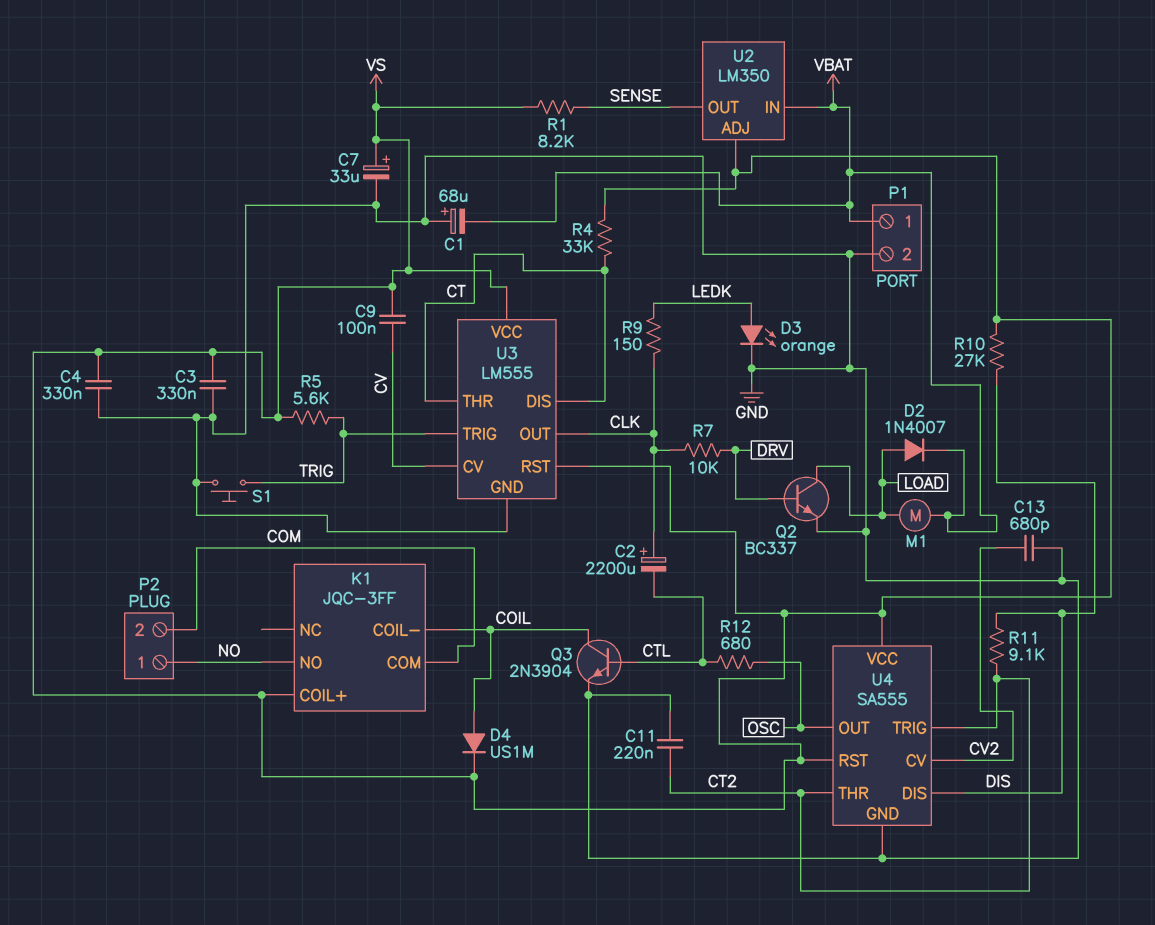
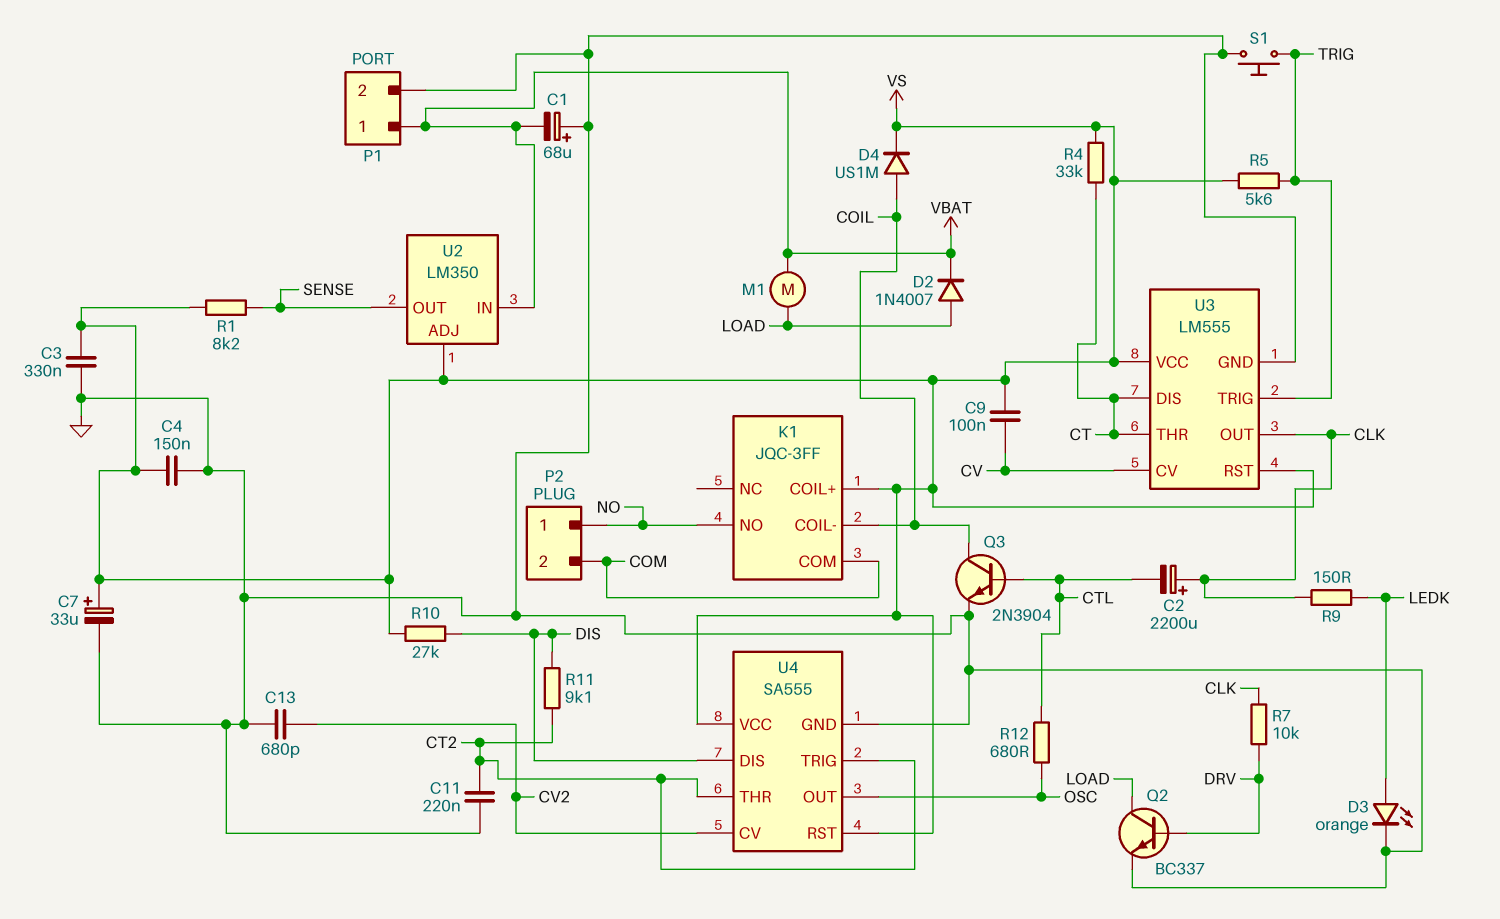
C4: 330nF (GND, VS) -> 150nF (GND, VS)

